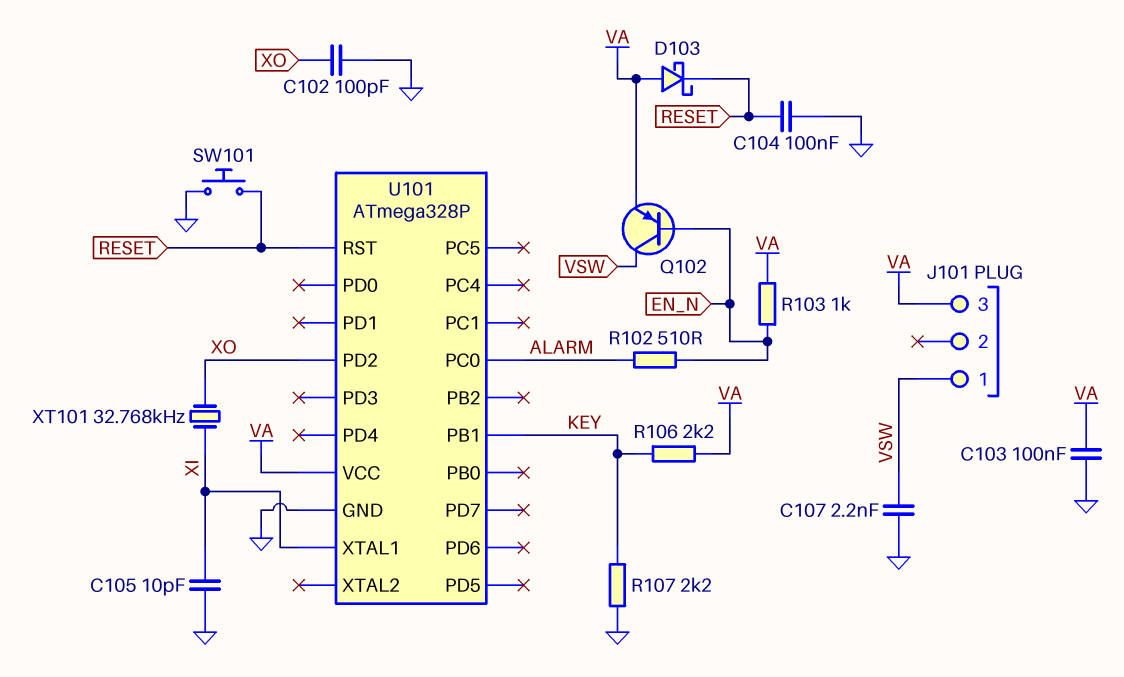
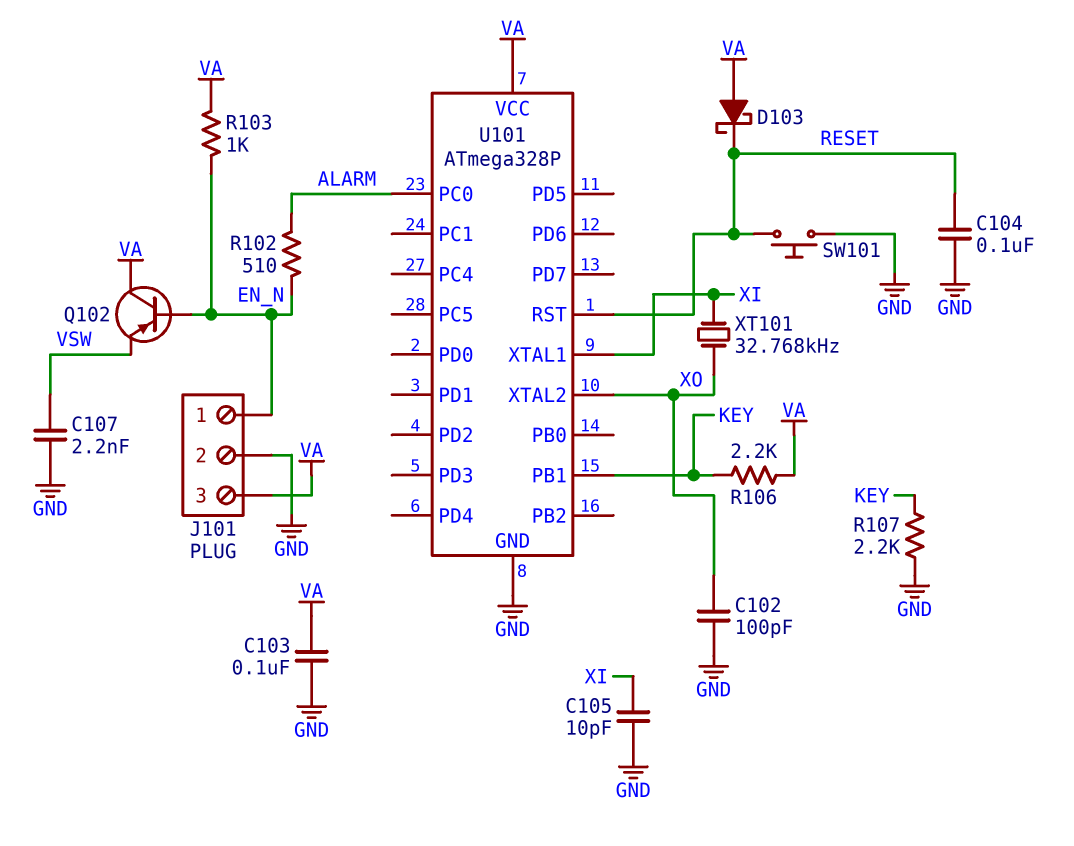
J101 pin 1: VSW -> EN_N
J101 pin 2: none -> GND
Q102: PNP (B EN_N, C VSW, E VA) -> PNP (B EN_N, C VA, E VSW)
U101 pin PD2: XO -> none
U101 pin XTAL2: none -> XO

